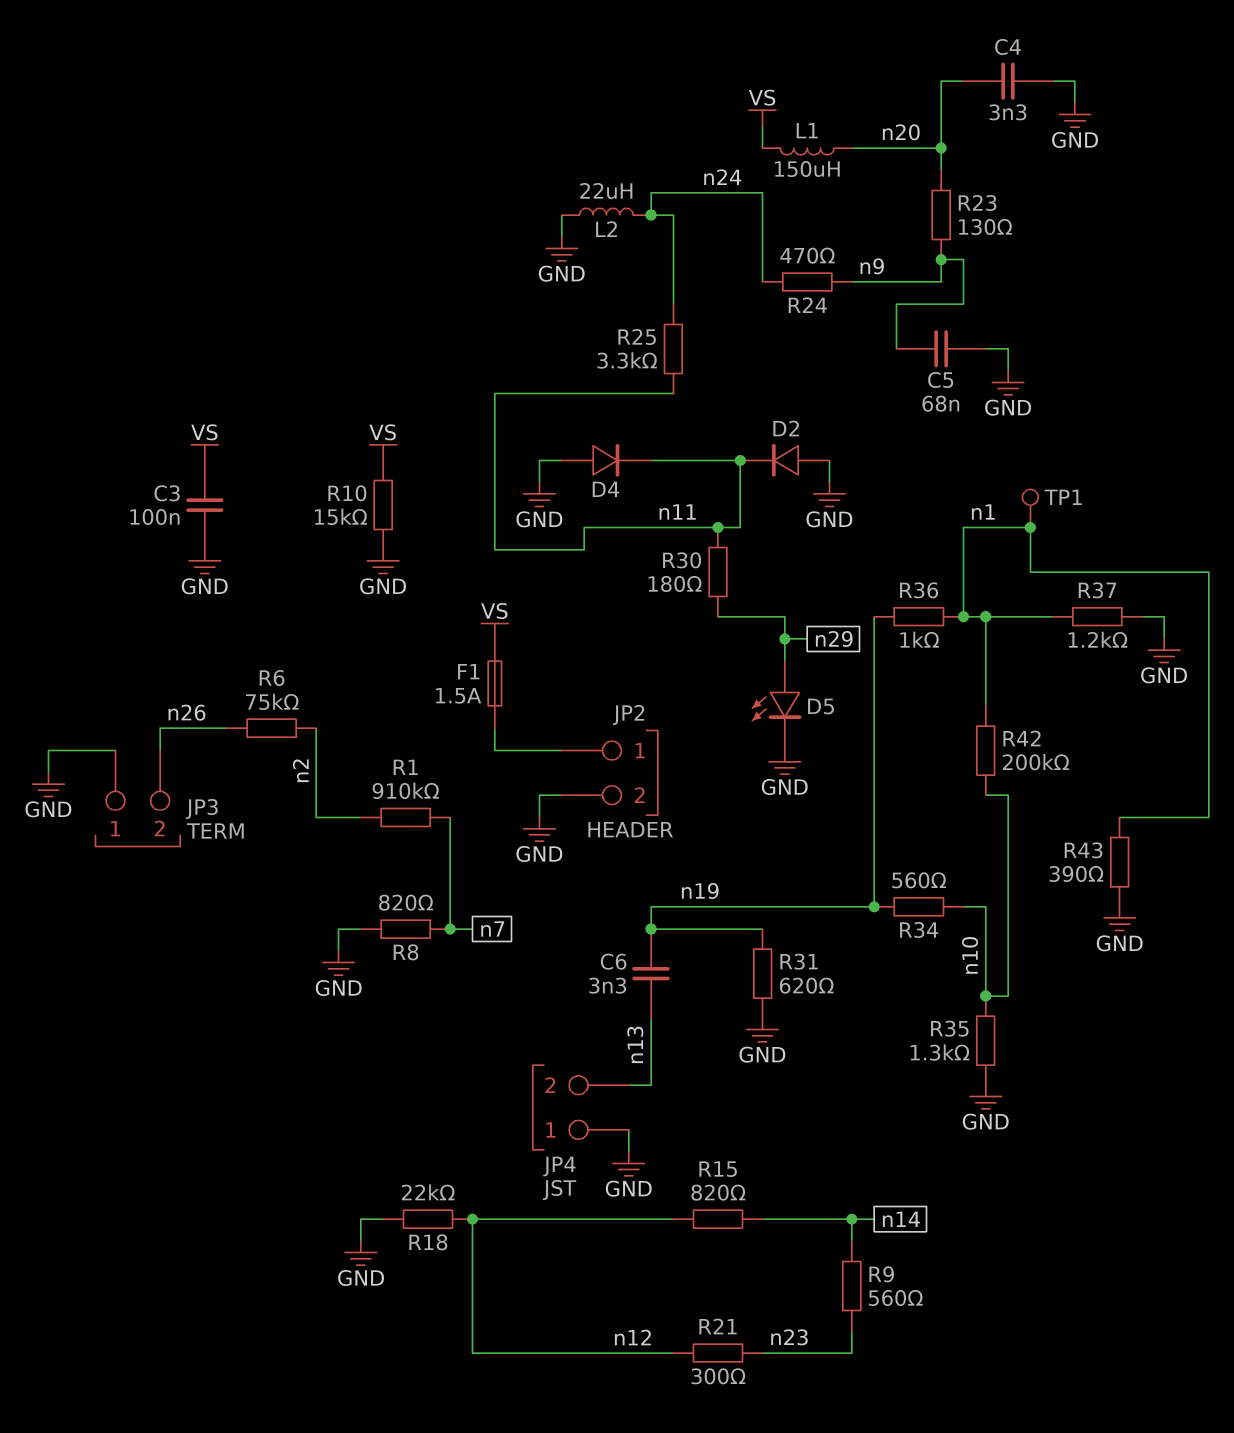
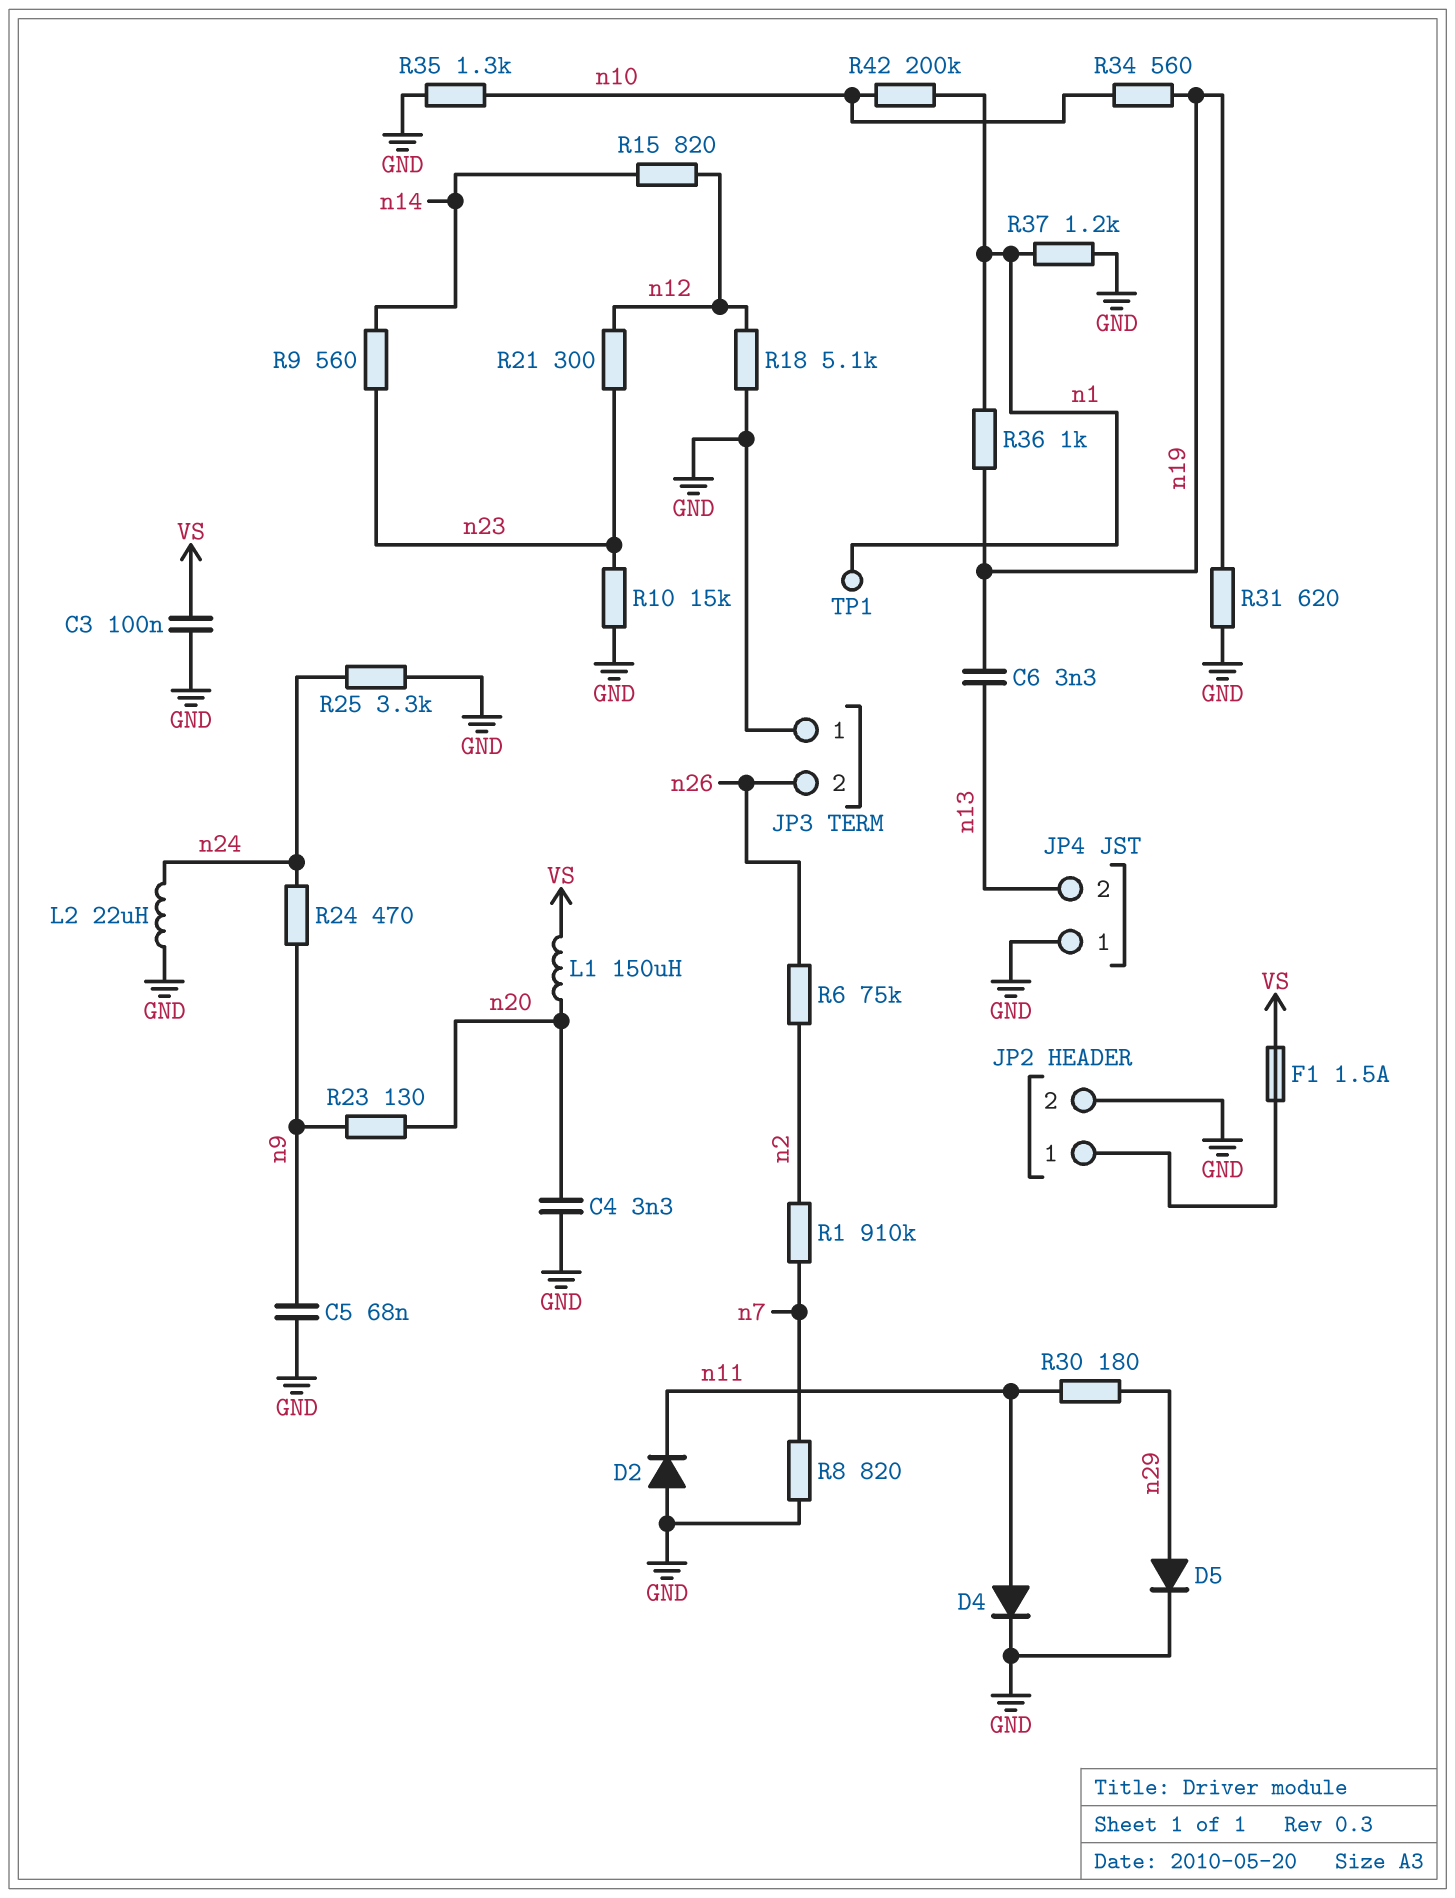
D4: diode (A GND, K n11) -> diode (A n11, K GND)
D5: LED (A n29, K GND) -> diode (A n29, K GND)
R10: 15k (GND, VS) -> 15k (GND, n23)
R18: 22k (GND, n12) -> 5.1k (GND, n12)
R25: 3.3k (n11, n24) -> 3.3k (GND, n24)
R43: 390 (GND, n1) -> none

